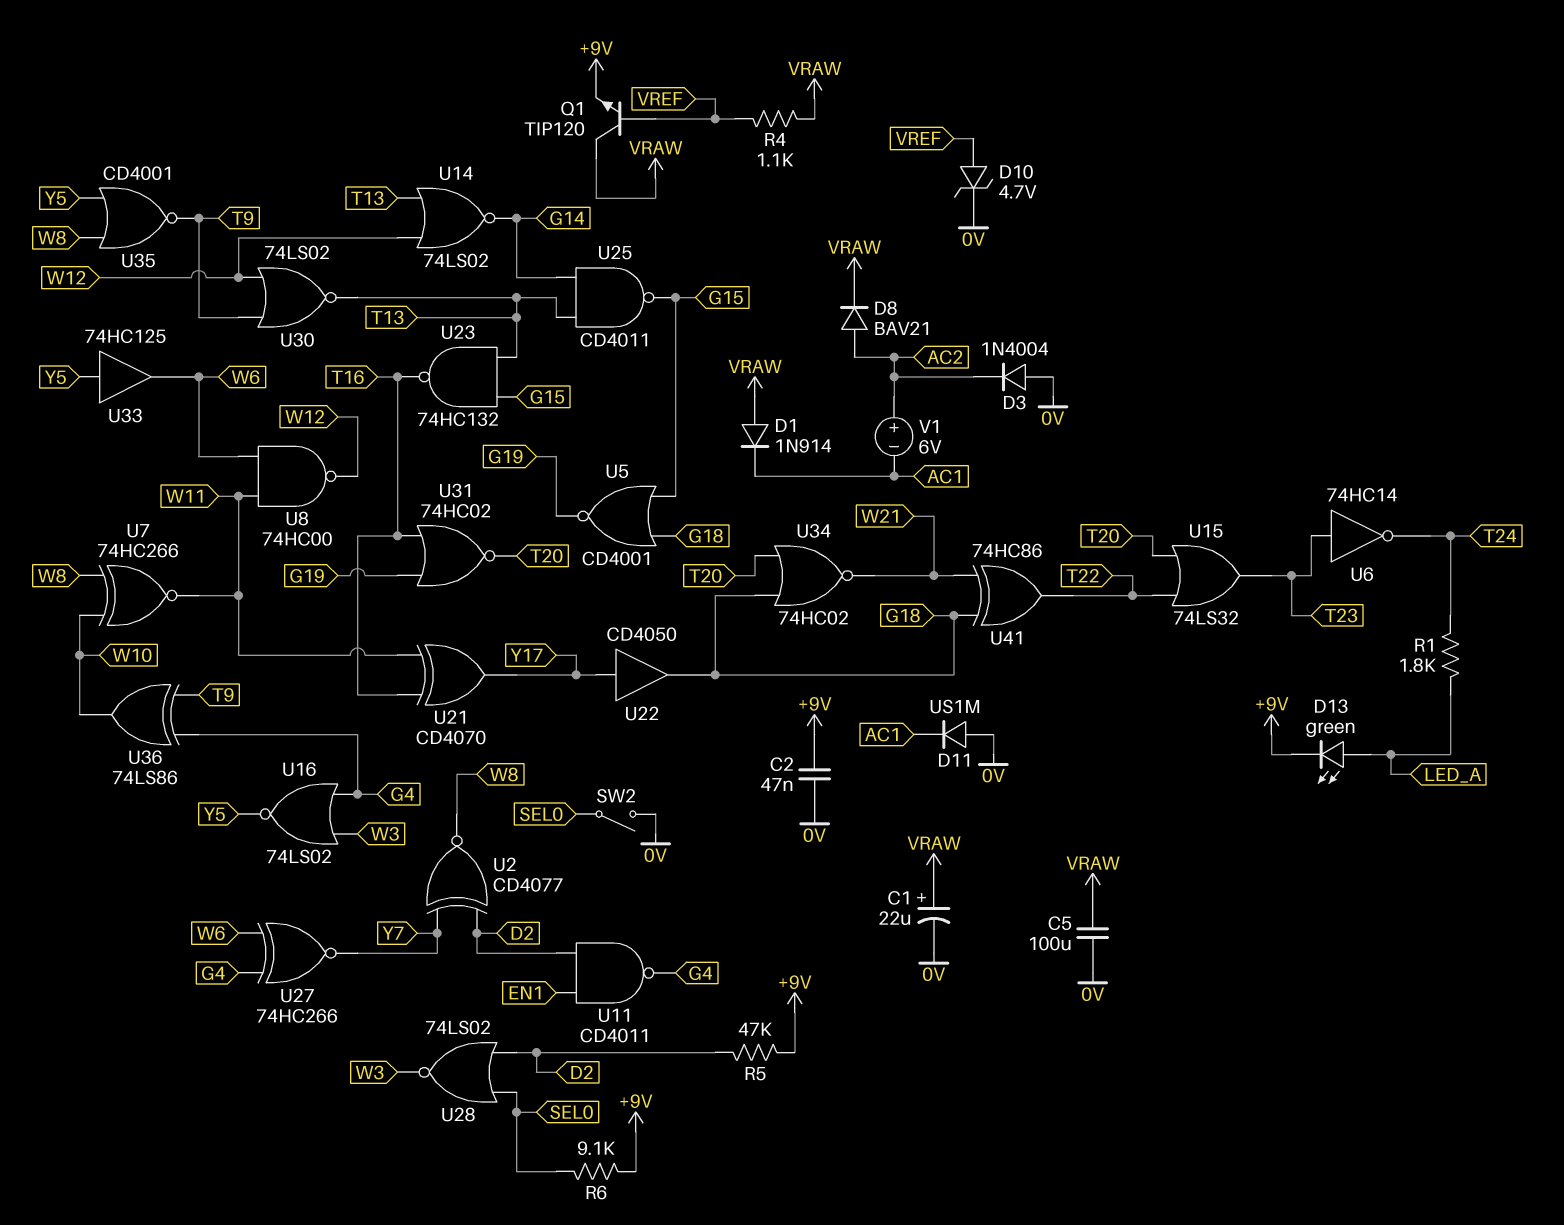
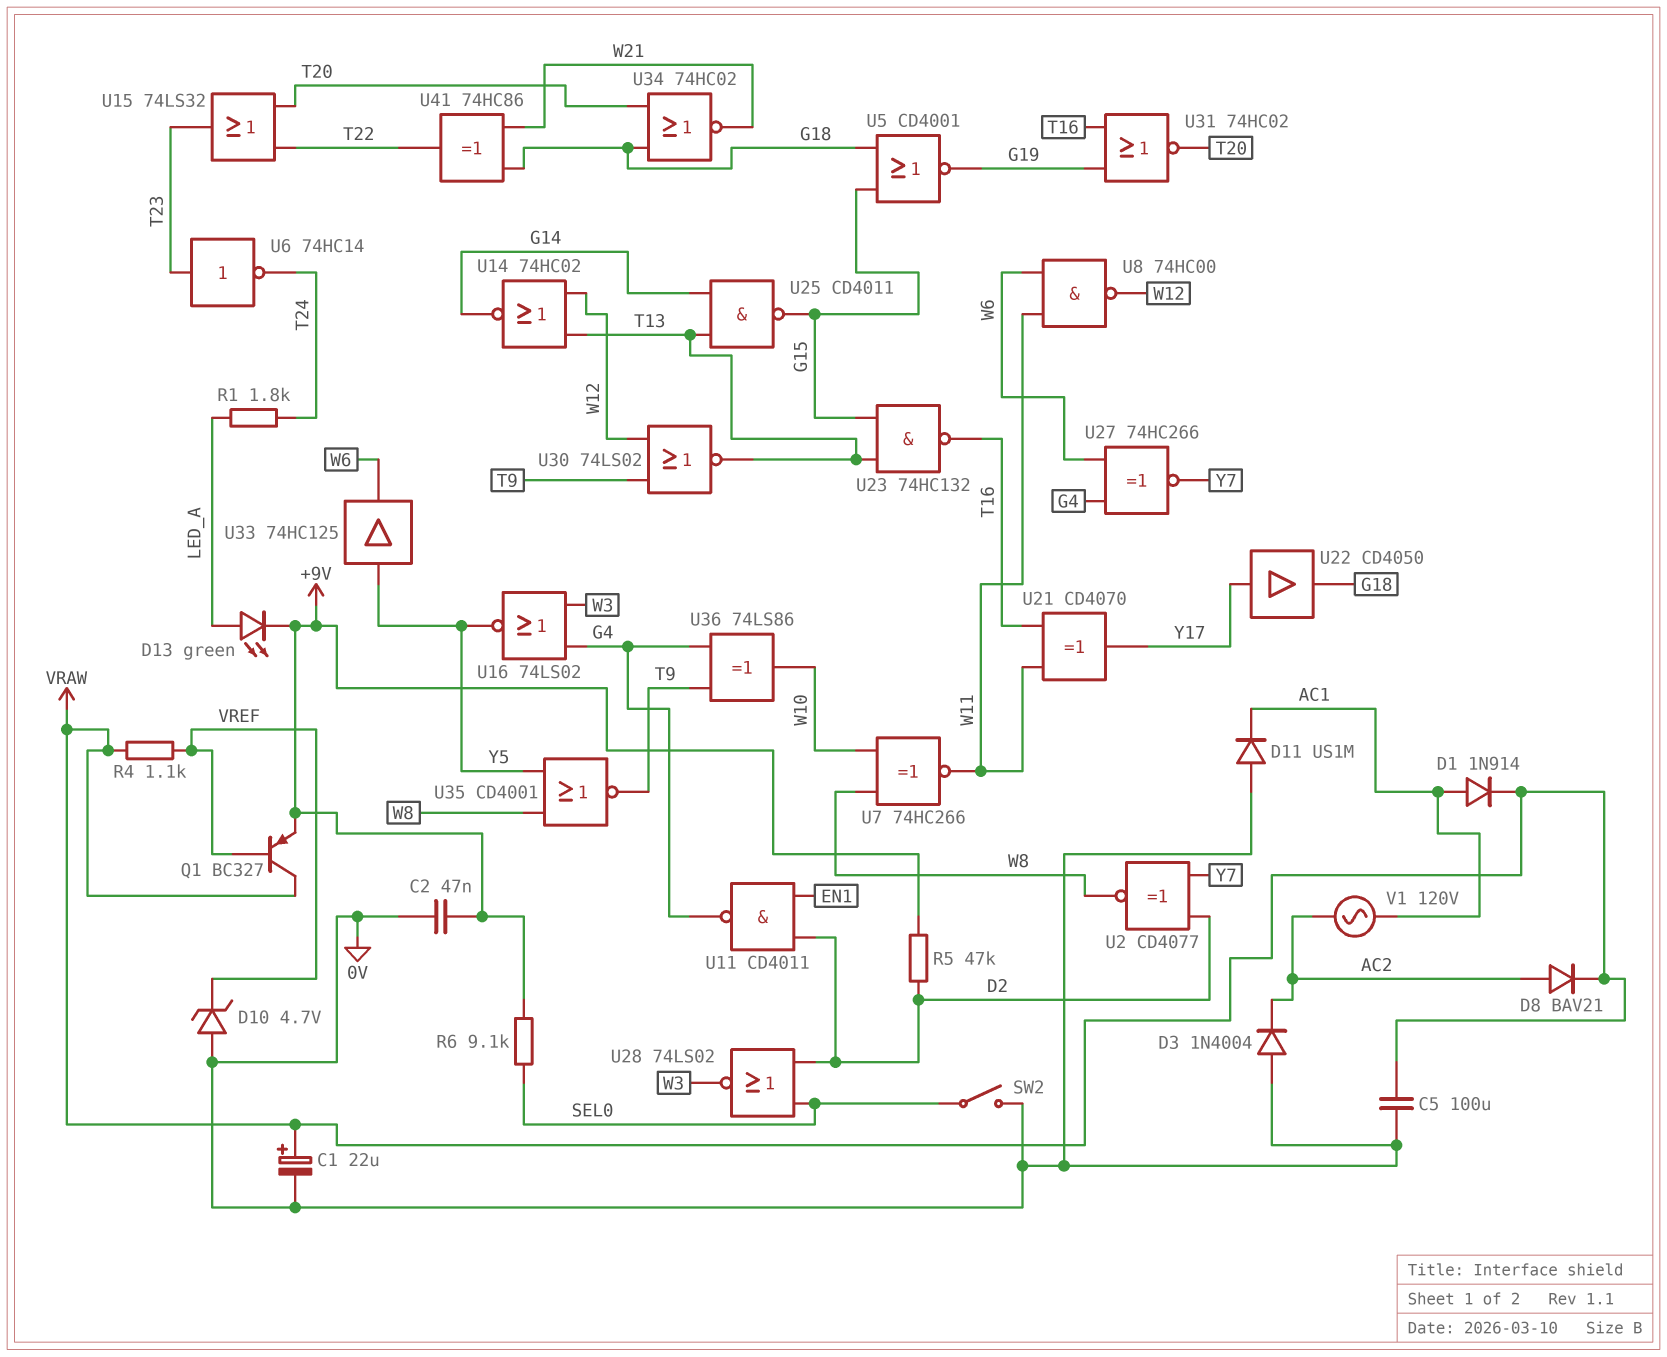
D1: diode 1N914 (A VRAW, K AC1) -> diode 1N914 (A AC1, K VRAW)
D10: zener 4.7V (A VREF, K 0V) -> zener 4.7V (A 0V, K VREF)
Q1: NPN TIP120 (B VREF, C VRAW, E +9V) -> PNP BC327 (B VREF, C VRAW, E +9V)
U14: NOR 74LS02 (in T13, in W12, out G14) -> NOR 74HC02 (in T13, in W12, out G14)
V1: 6V (plus AC2, minus AC1) -> AC 120V (AC1, AC2)

